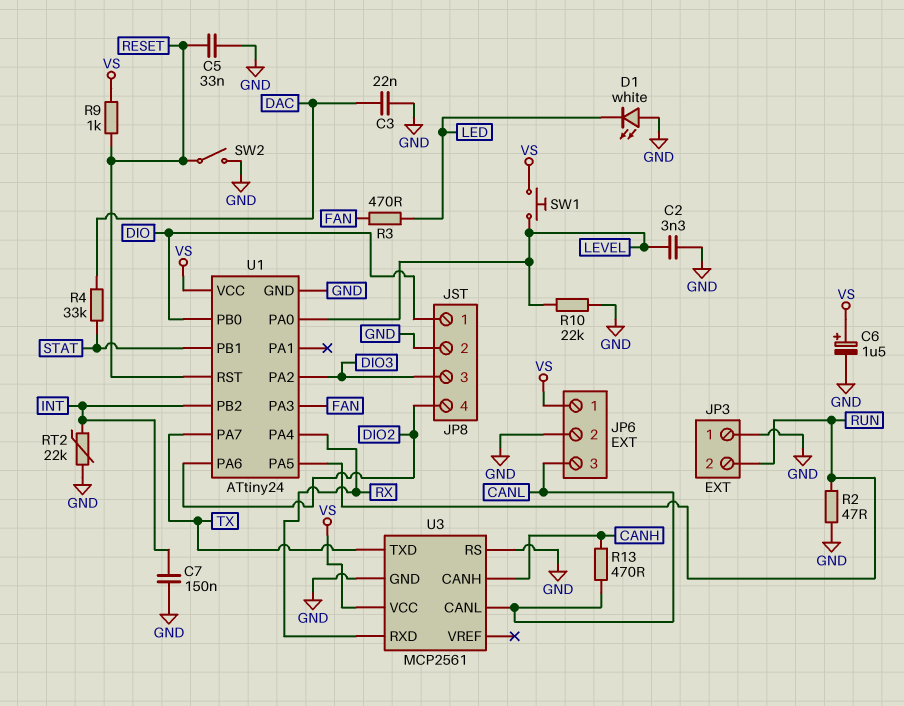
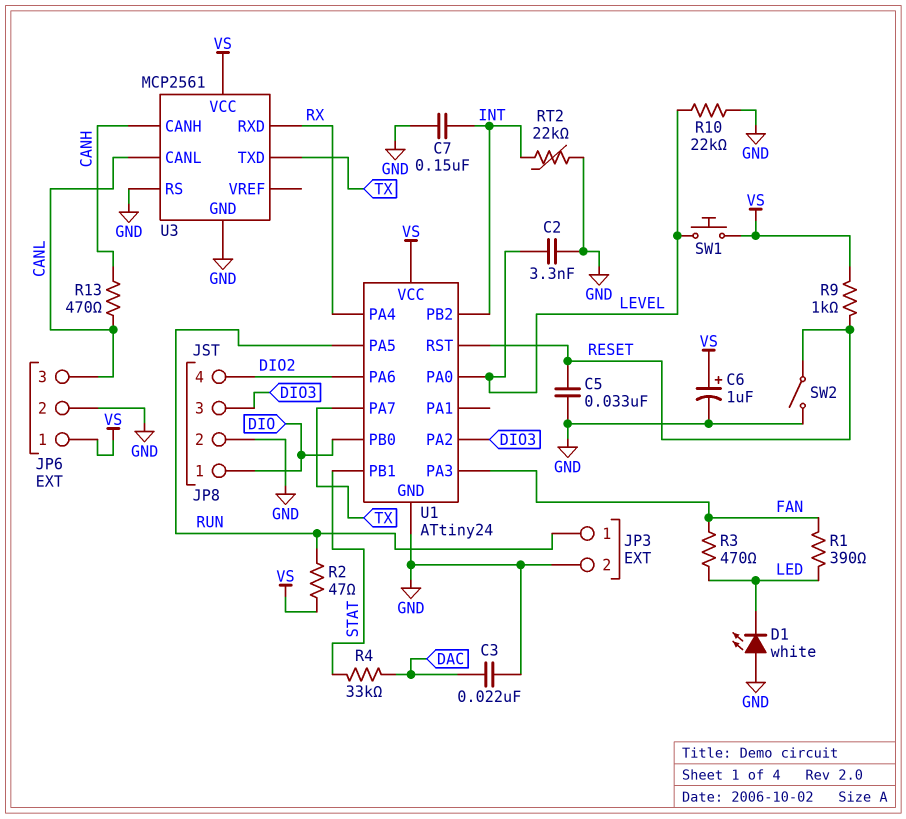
C6: 1.5uF (plus VS, minus GND) -> 1uF (plus VS, minus GND)
JP3 pin 1: GND -> RUN
JP3 pin 2: RUN -> GND
R1: none -> 390 (FAN, LED)
R2: 47 (GND, RUN) -> 47 (RUN, VS)

